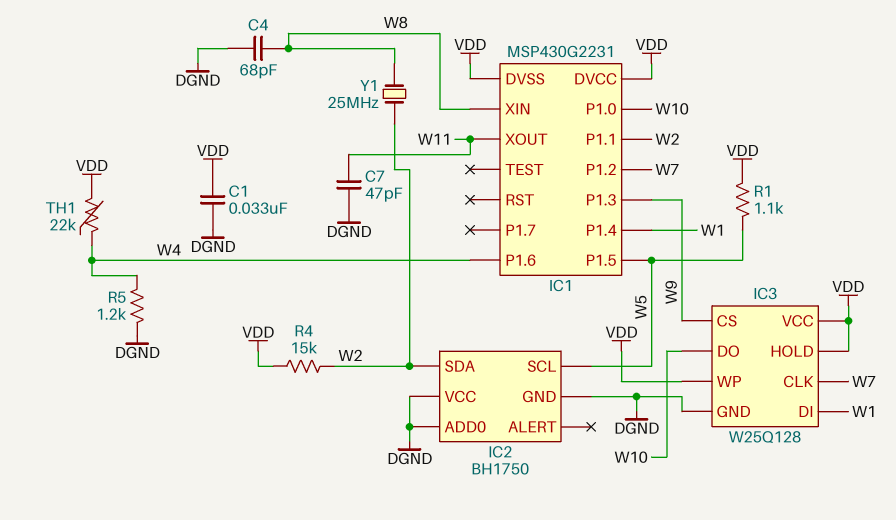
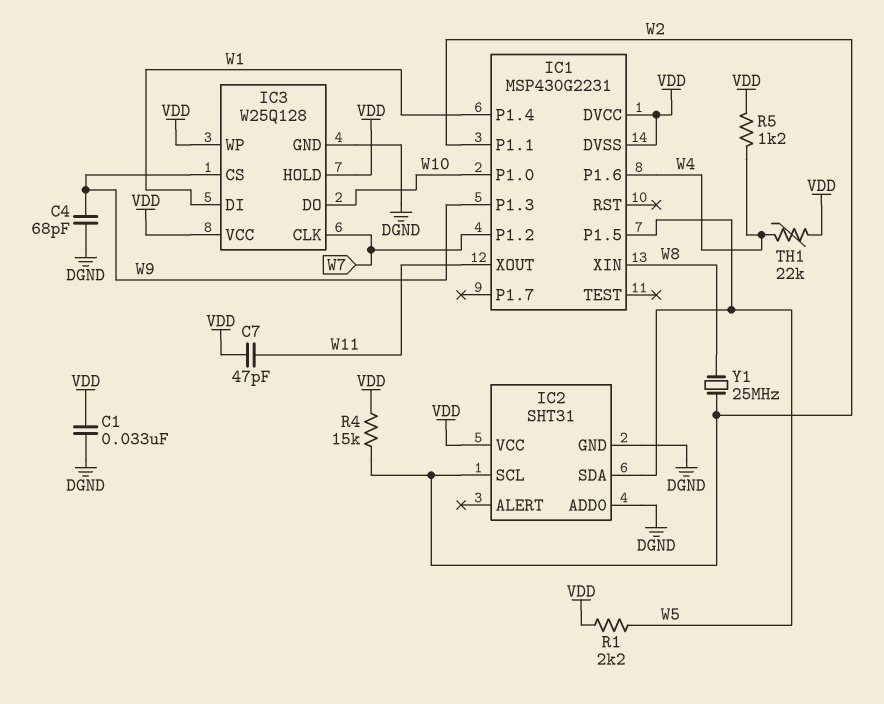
C4: 68pF (DGND, W8) -> 68pF (DGND, W9)
C7: 47pF (DGND, W11) -> 47pF (VDD, W11)
IC2: BH1750 -> SHT31
IC2 pin SCL: W5 -> W2
IC2 pin SDA: W2 -> W5
IC2 pin VCC: DGND -> VDD
R1: 1.1k (VDD, W5) -> 2.2k (VDD, W5)
R5: 1.2k (DGND, W4) -> 1.2k (VDD, W4)

